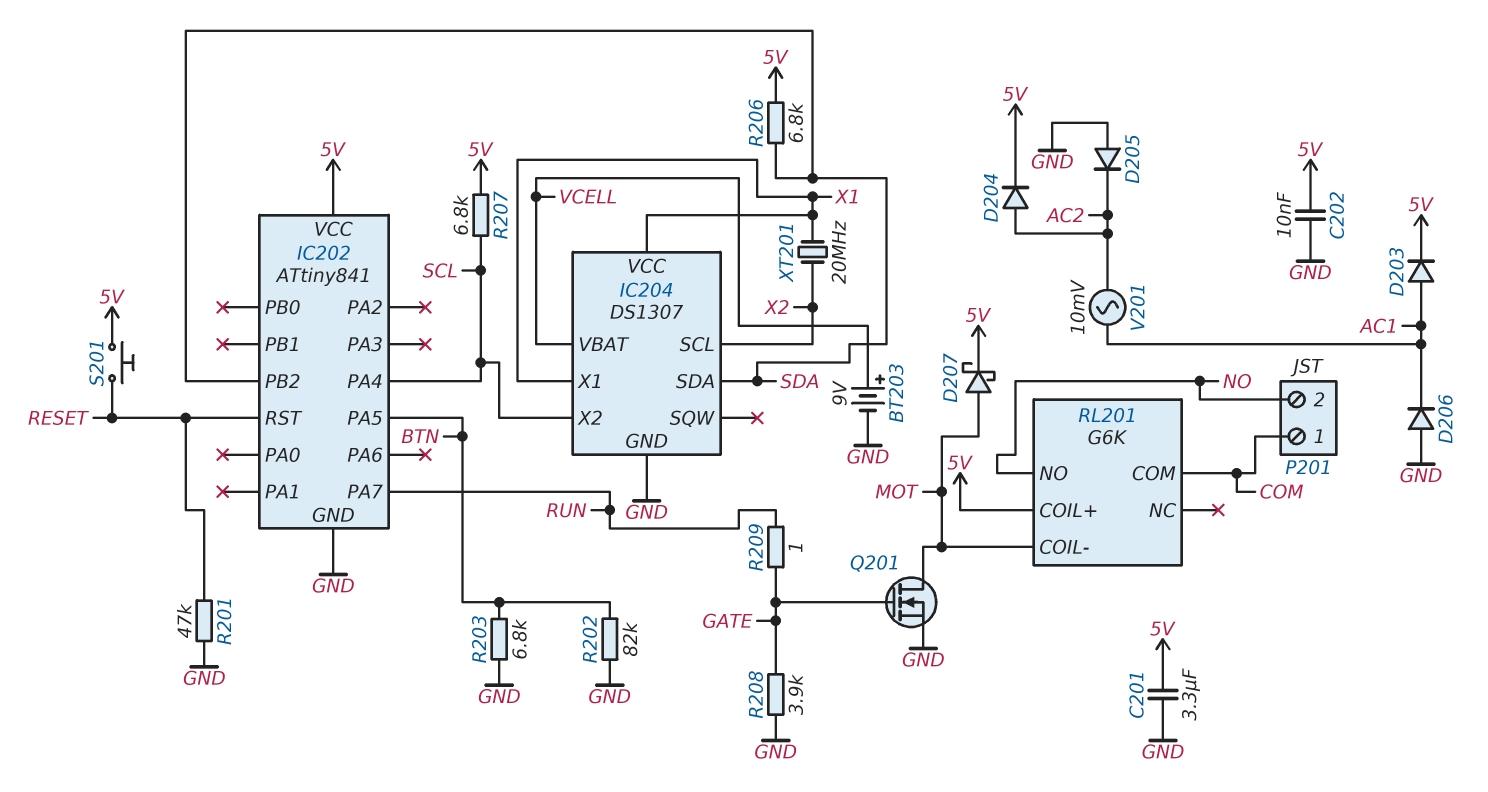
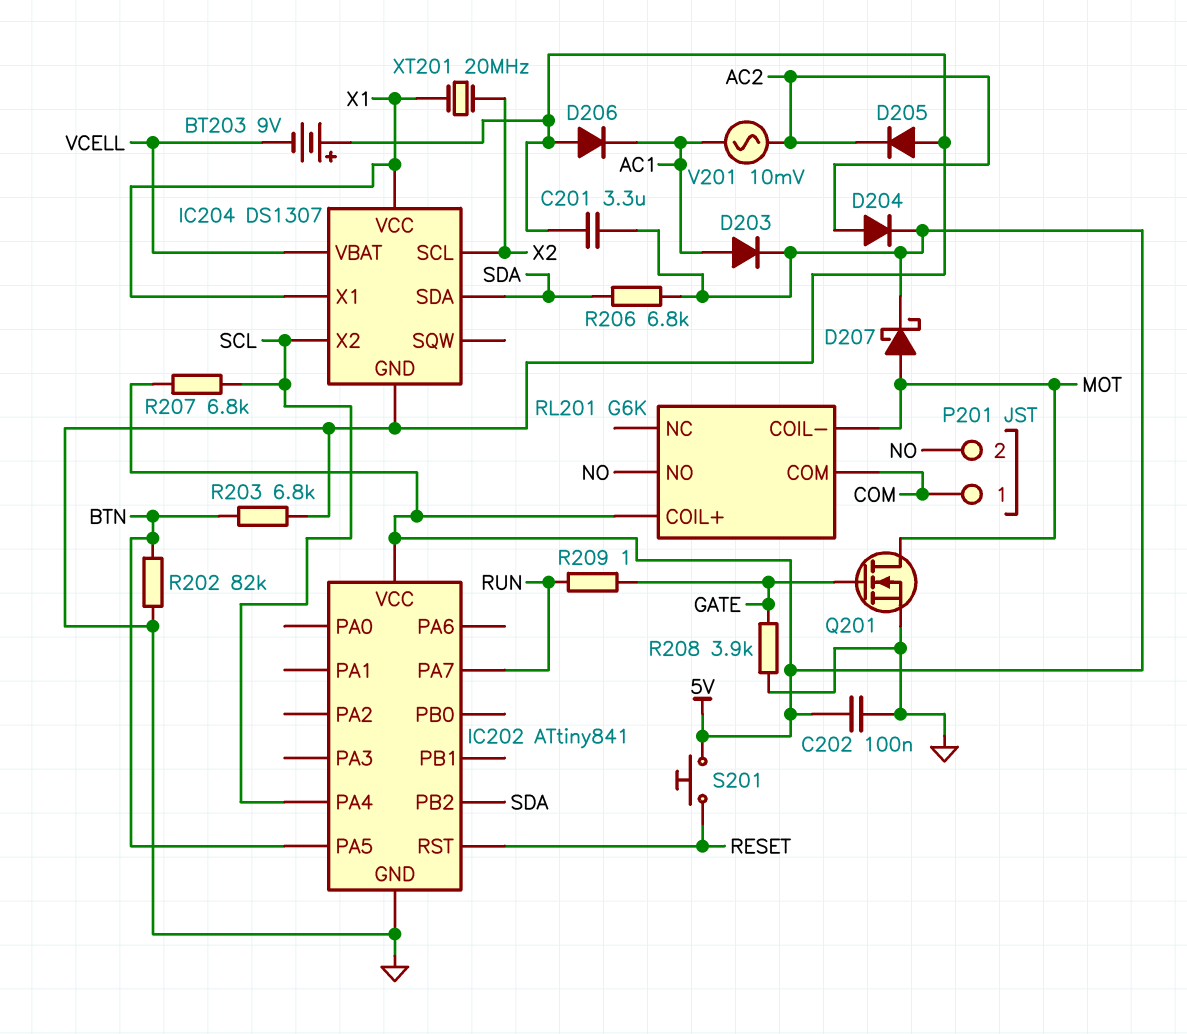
BT203: 9V (plus VCELL, minus GND) -> 9V (plus GND, minus VCELL)
C202: 10nF (5V, GND) -> 100nF (5V, GND)
R201: 47k (GND, RESET) -> none

